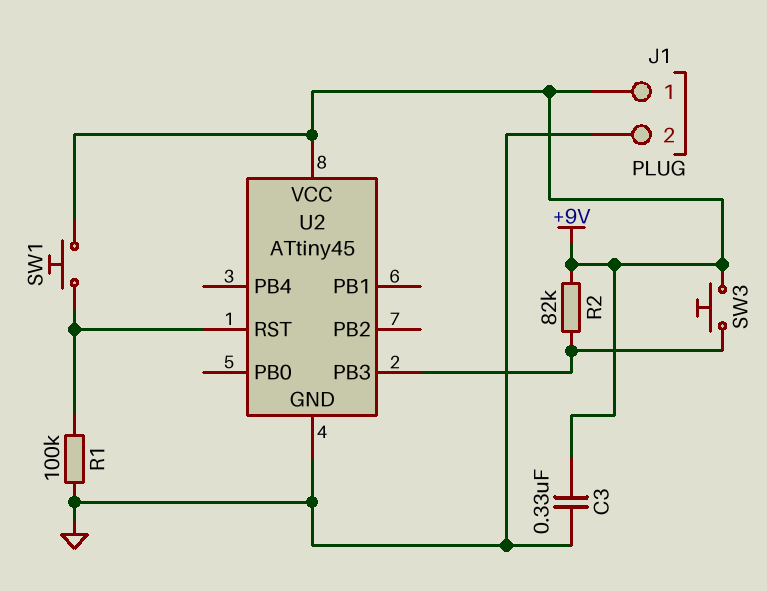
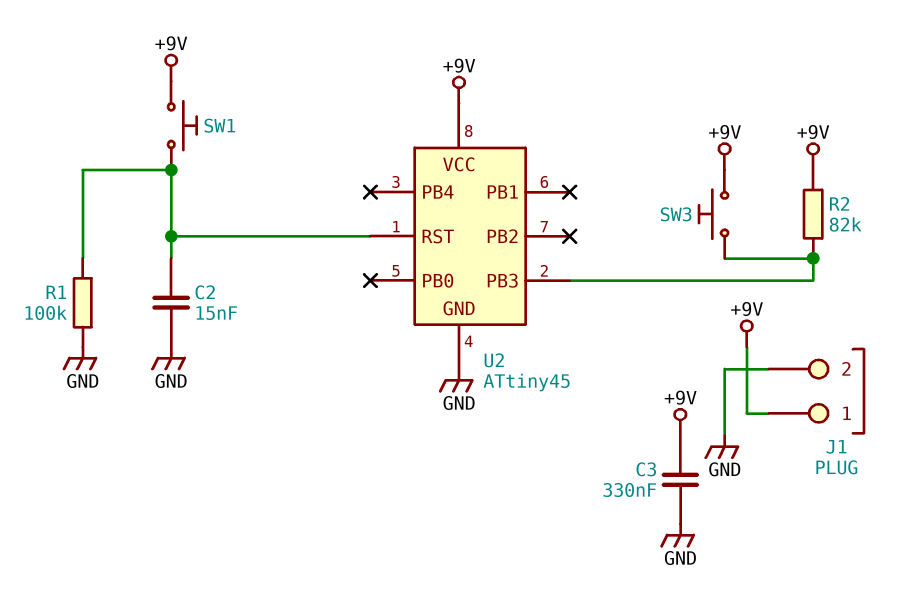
C2: none -> 15nF (GND, U2/RST)

